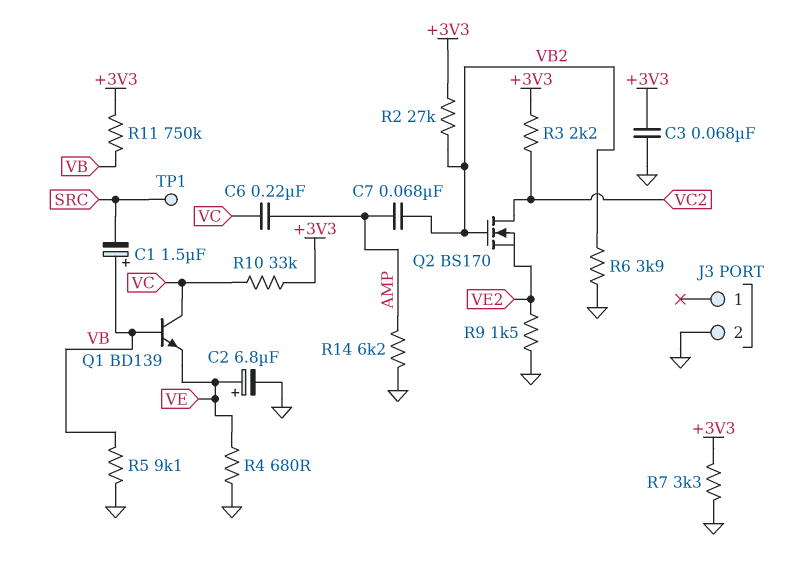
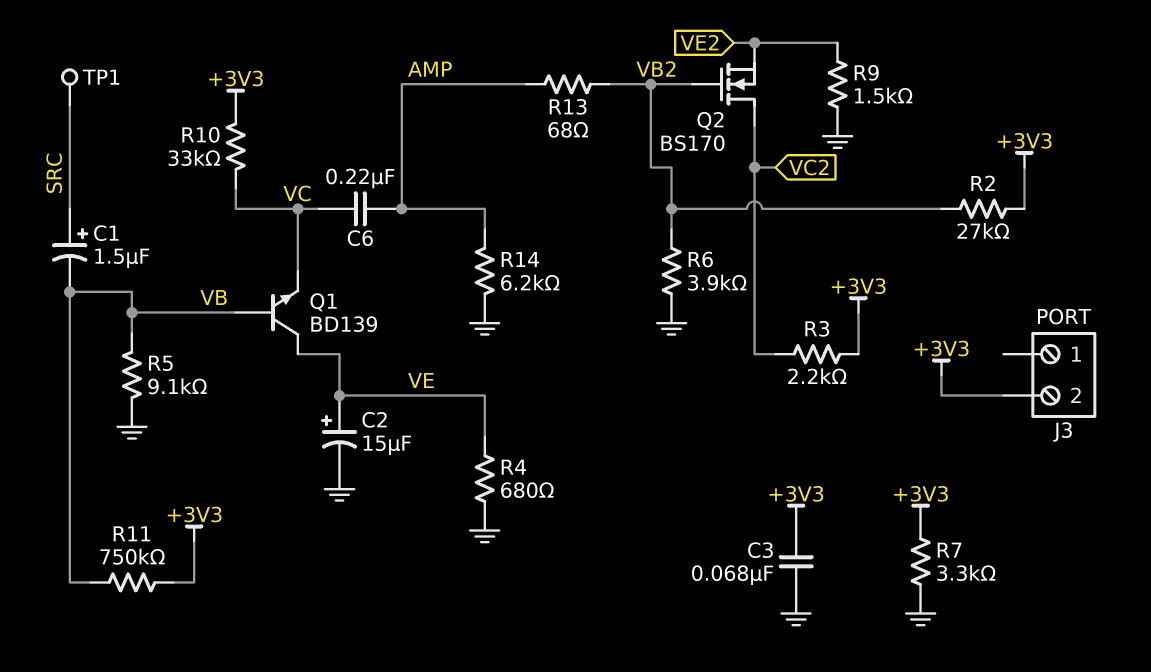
C1: 1.5uF (plus VB, minus SRC) -> 1.5uF (plus SRC, minus VB)
C2: 6.8uF (plus VE, minus GND) -> 15uF (plus VE, minus GND)
C7: 68nF (AMP, VB2) -> none
J3 pin 2: GND -> +3V3
Q1: NPN BD139 (B VB, C VC, E VE) -> NPN BD139 (B VB, C VE, E VC)
R13: none -> 68 (AMP, VB2)

